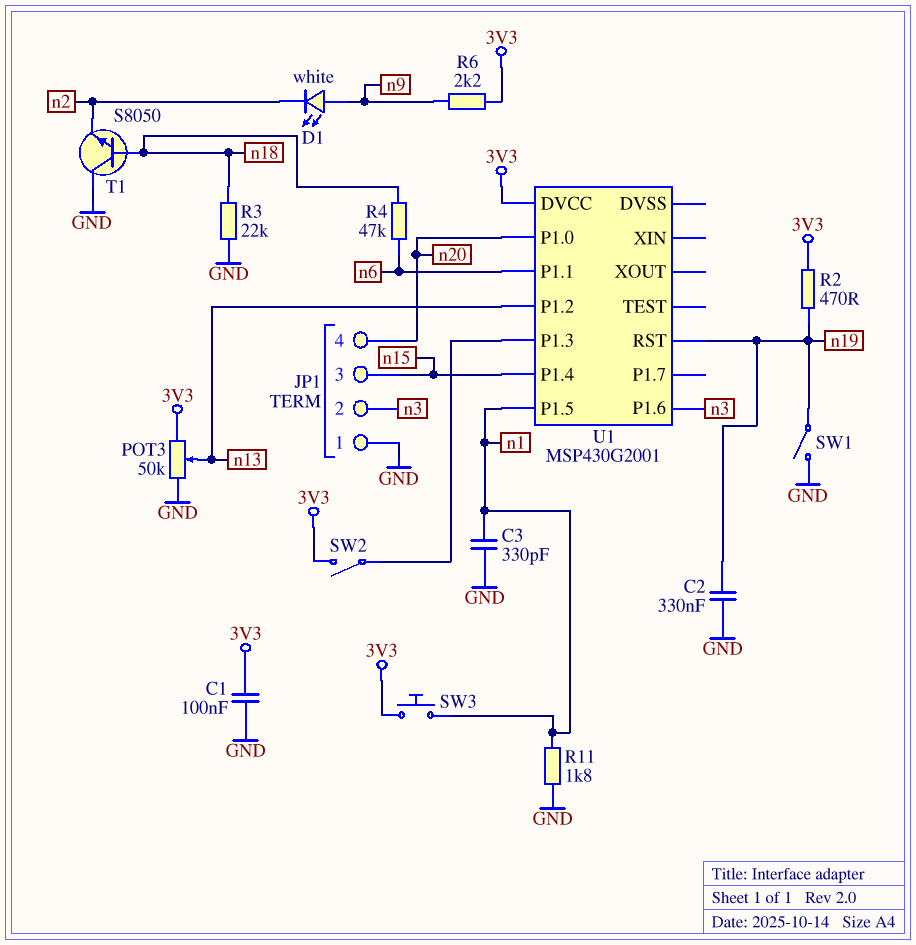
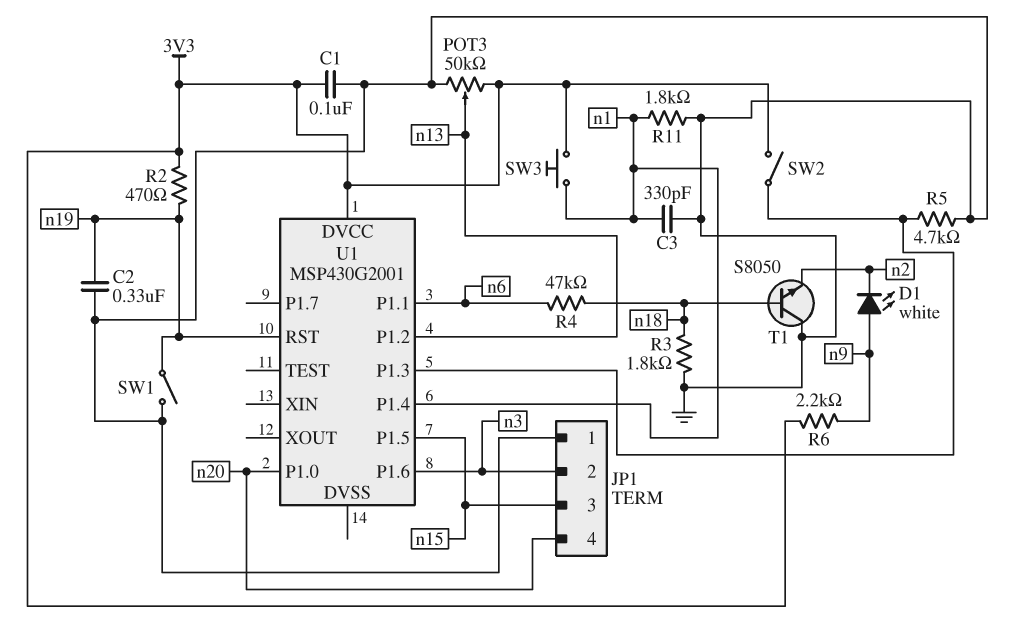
R3: 22k (GND, n18) -> 1.8k (GND, n18)
R5: none -> 4.7k (GND, U1/P1.3)
U1 pin P1.4: n15 -> n1
U1 pin P1.5: n1 -> n15

